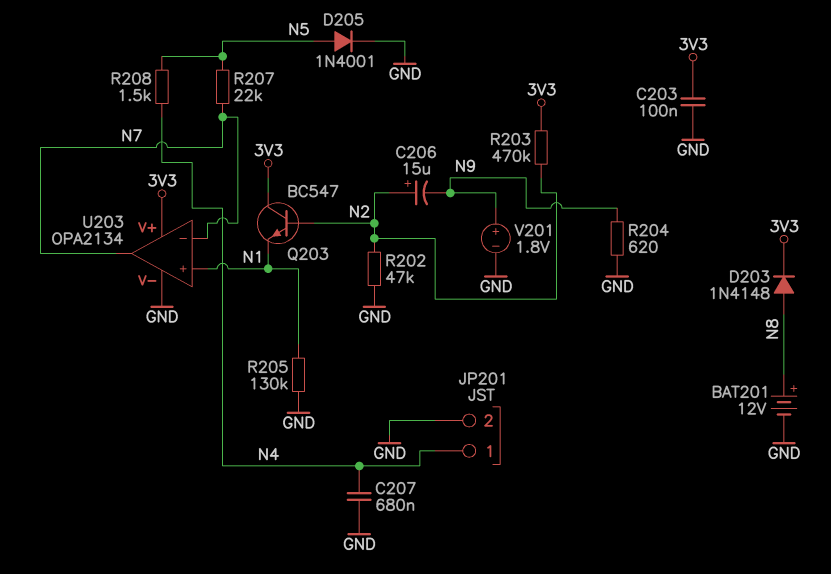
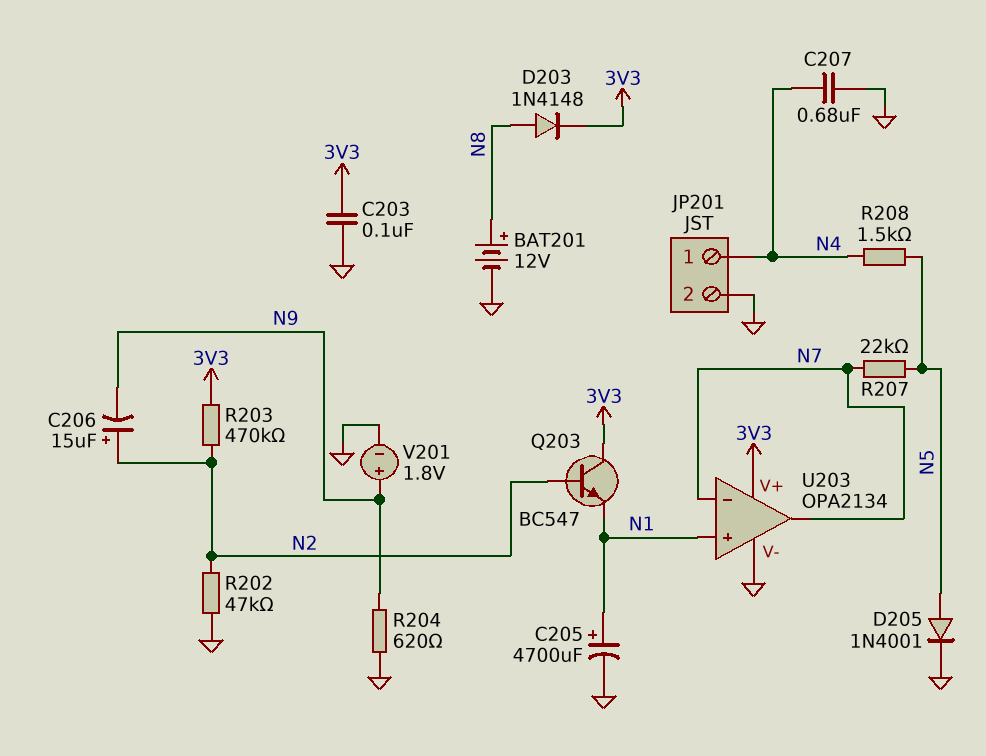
C205: none -> 4700uF (plus N1, minus GND)
R205: 130k (GND, N1) -> none

